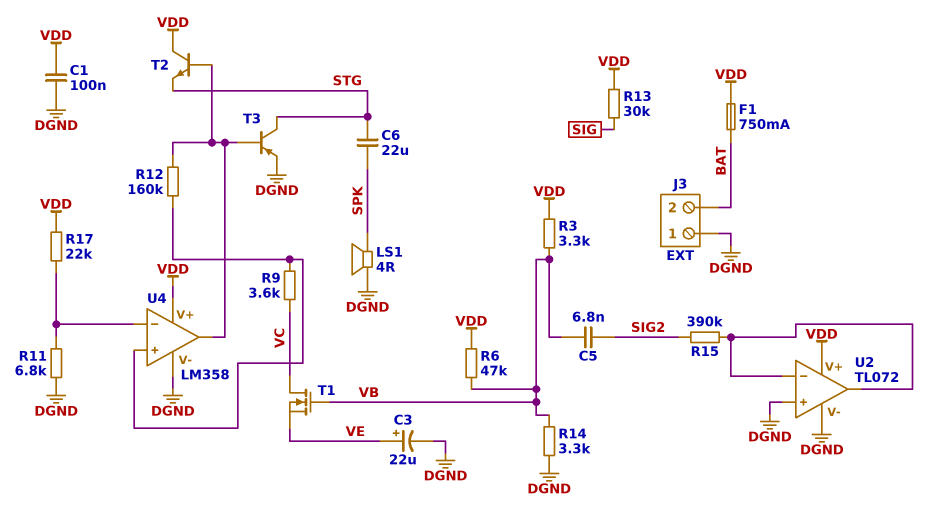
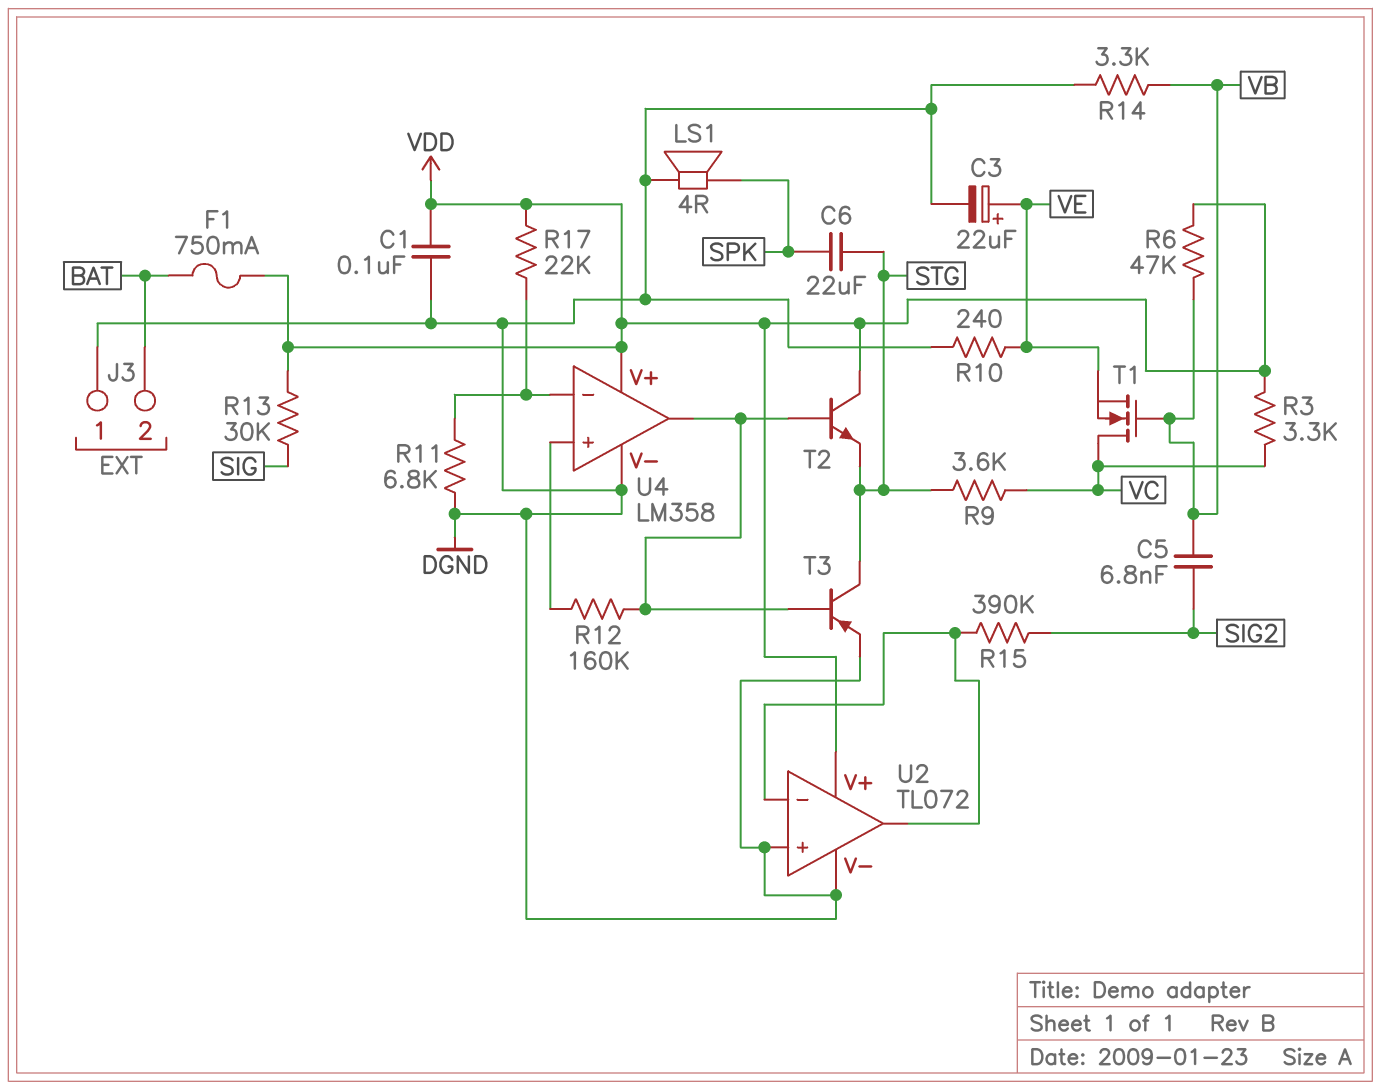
R3: 3.3k (VB, VDD) -> 3.3k (VC, VDD)
R9: 3.6k (U4/in+, VC) -> 3.6k (STG, VC)
R10: none -> 240 (DGND, VE)

